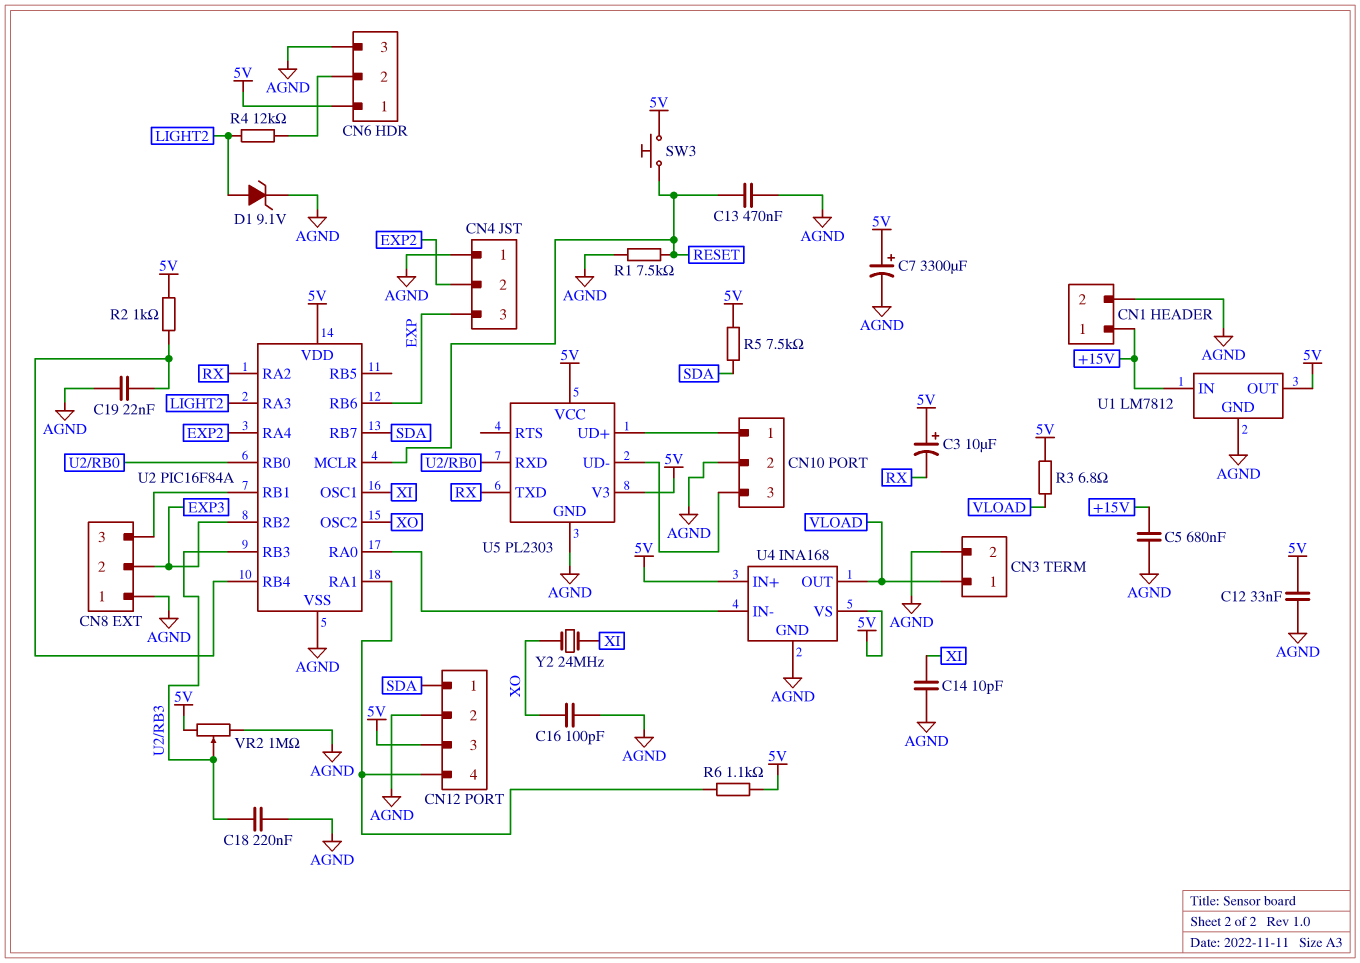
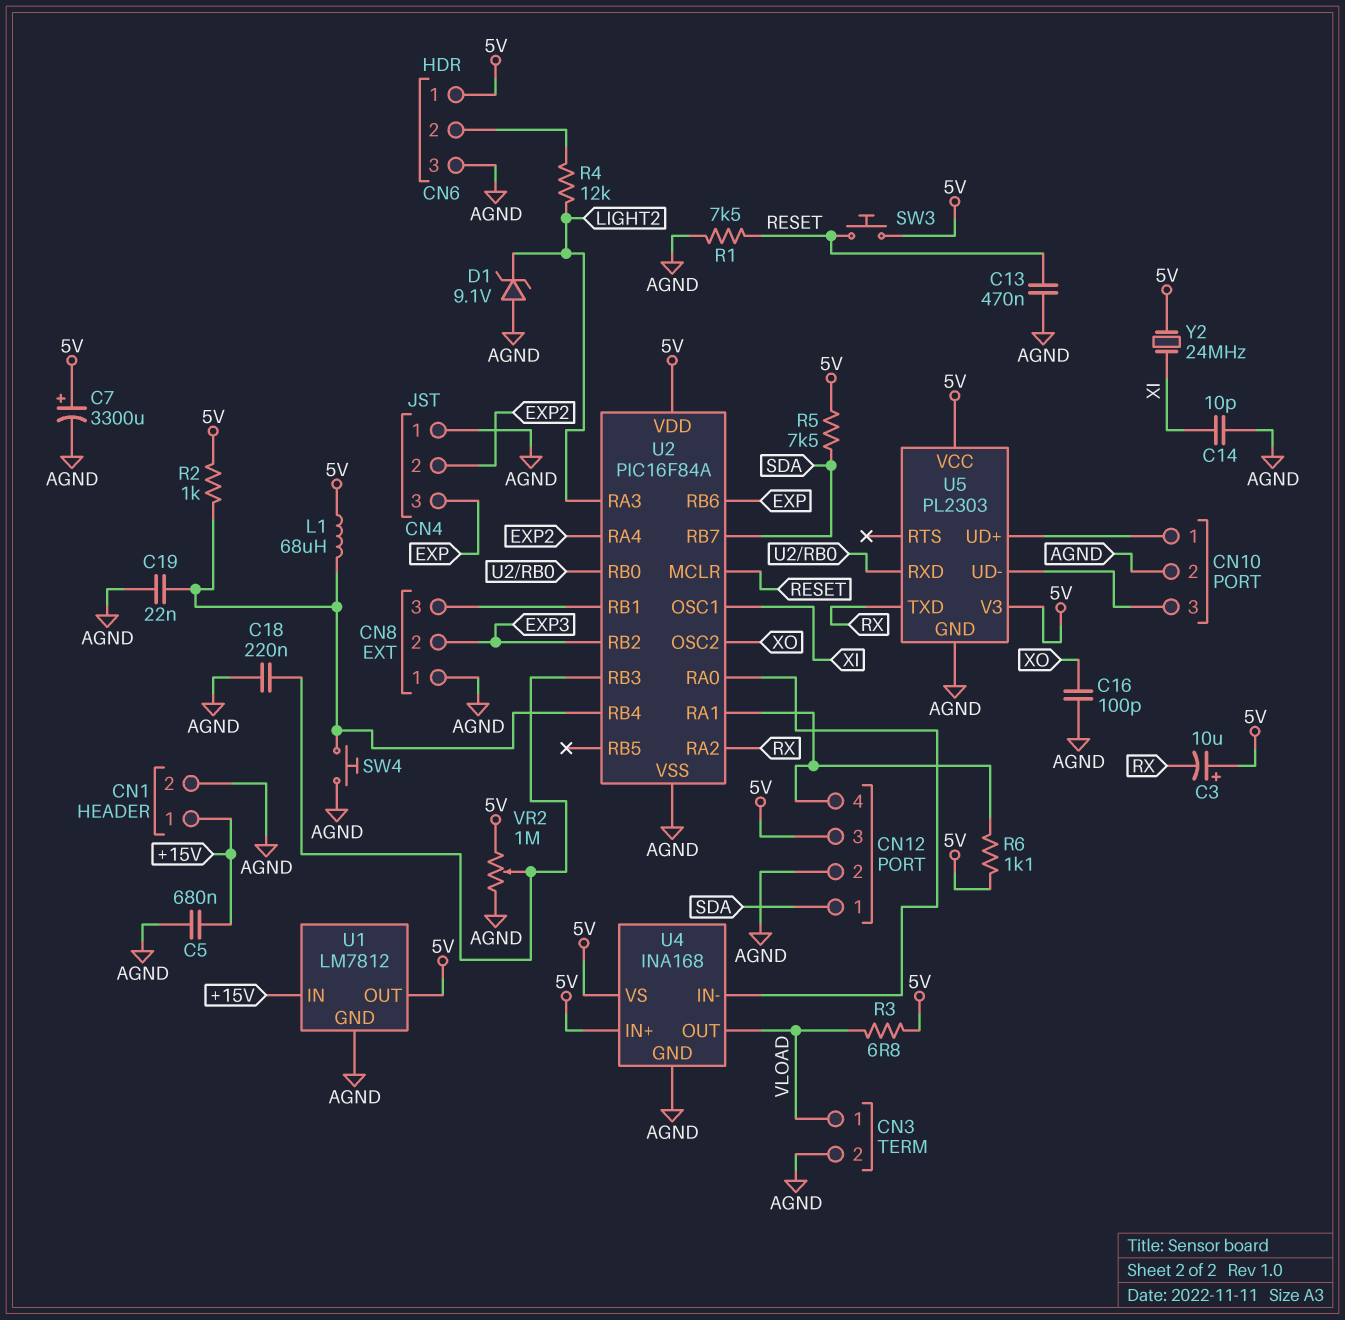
C12: 33nF (5V, AGND) -> none
D1: zener 9.1V (A LIGHT2, K AGND) -> zener 9.1V (A AGND, K LIGHT2)
L1: none -> 68uH (5V, U2/RB4)
SW4: none -> button (AGND, U2/RB4)
Y2: 24MHz (XI, XO) -> 24MHz (5V, XI)

